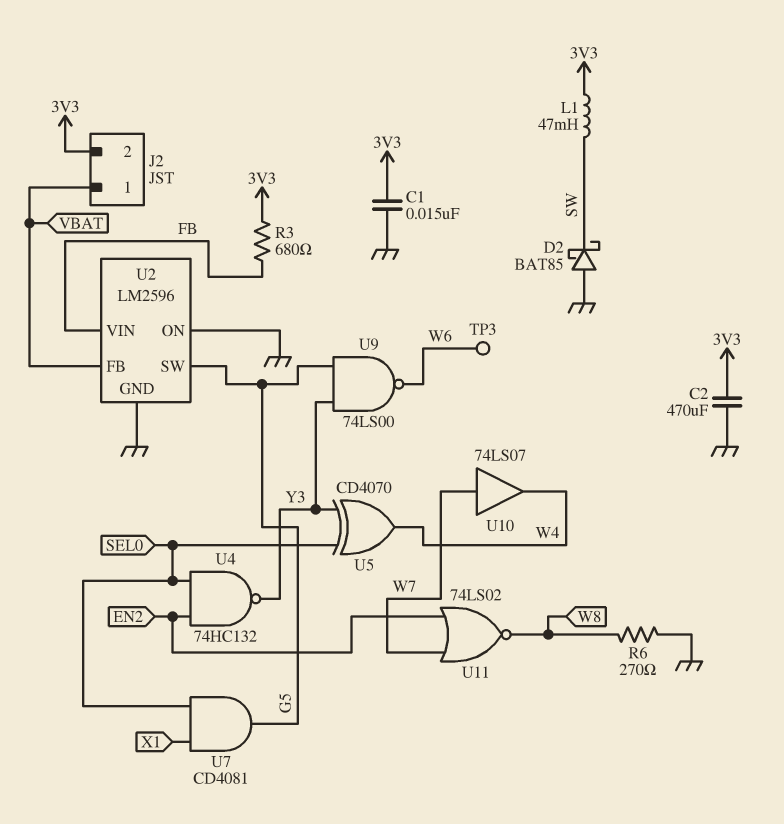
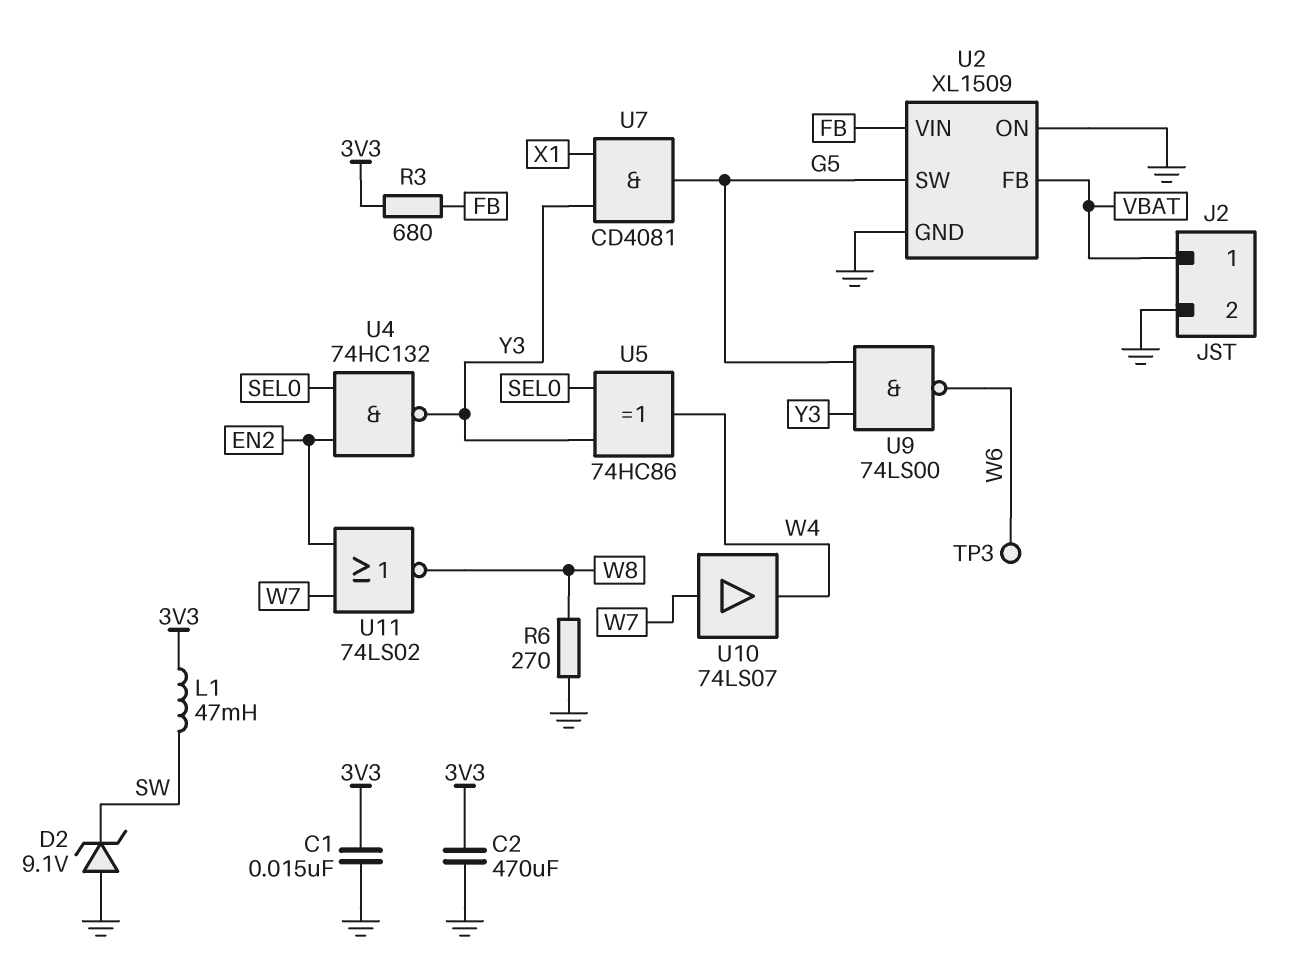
D2: schottky BAT85 (A GND, K SW) -> zener 9.1V (A GND, K SW)
J2 pin 2: 3V3 -> GND
U2: LM2596 -> XL1509
U5: XOR CD4070 (in SEL0, in Y3, out W4) -> XOR 74HC86 (in SEL0, in Y3, out W4)
U7: AND CD4081 (in SEL0, in X1, out G5) -> AND CD4081 (in X1, in Y3, out G5)

